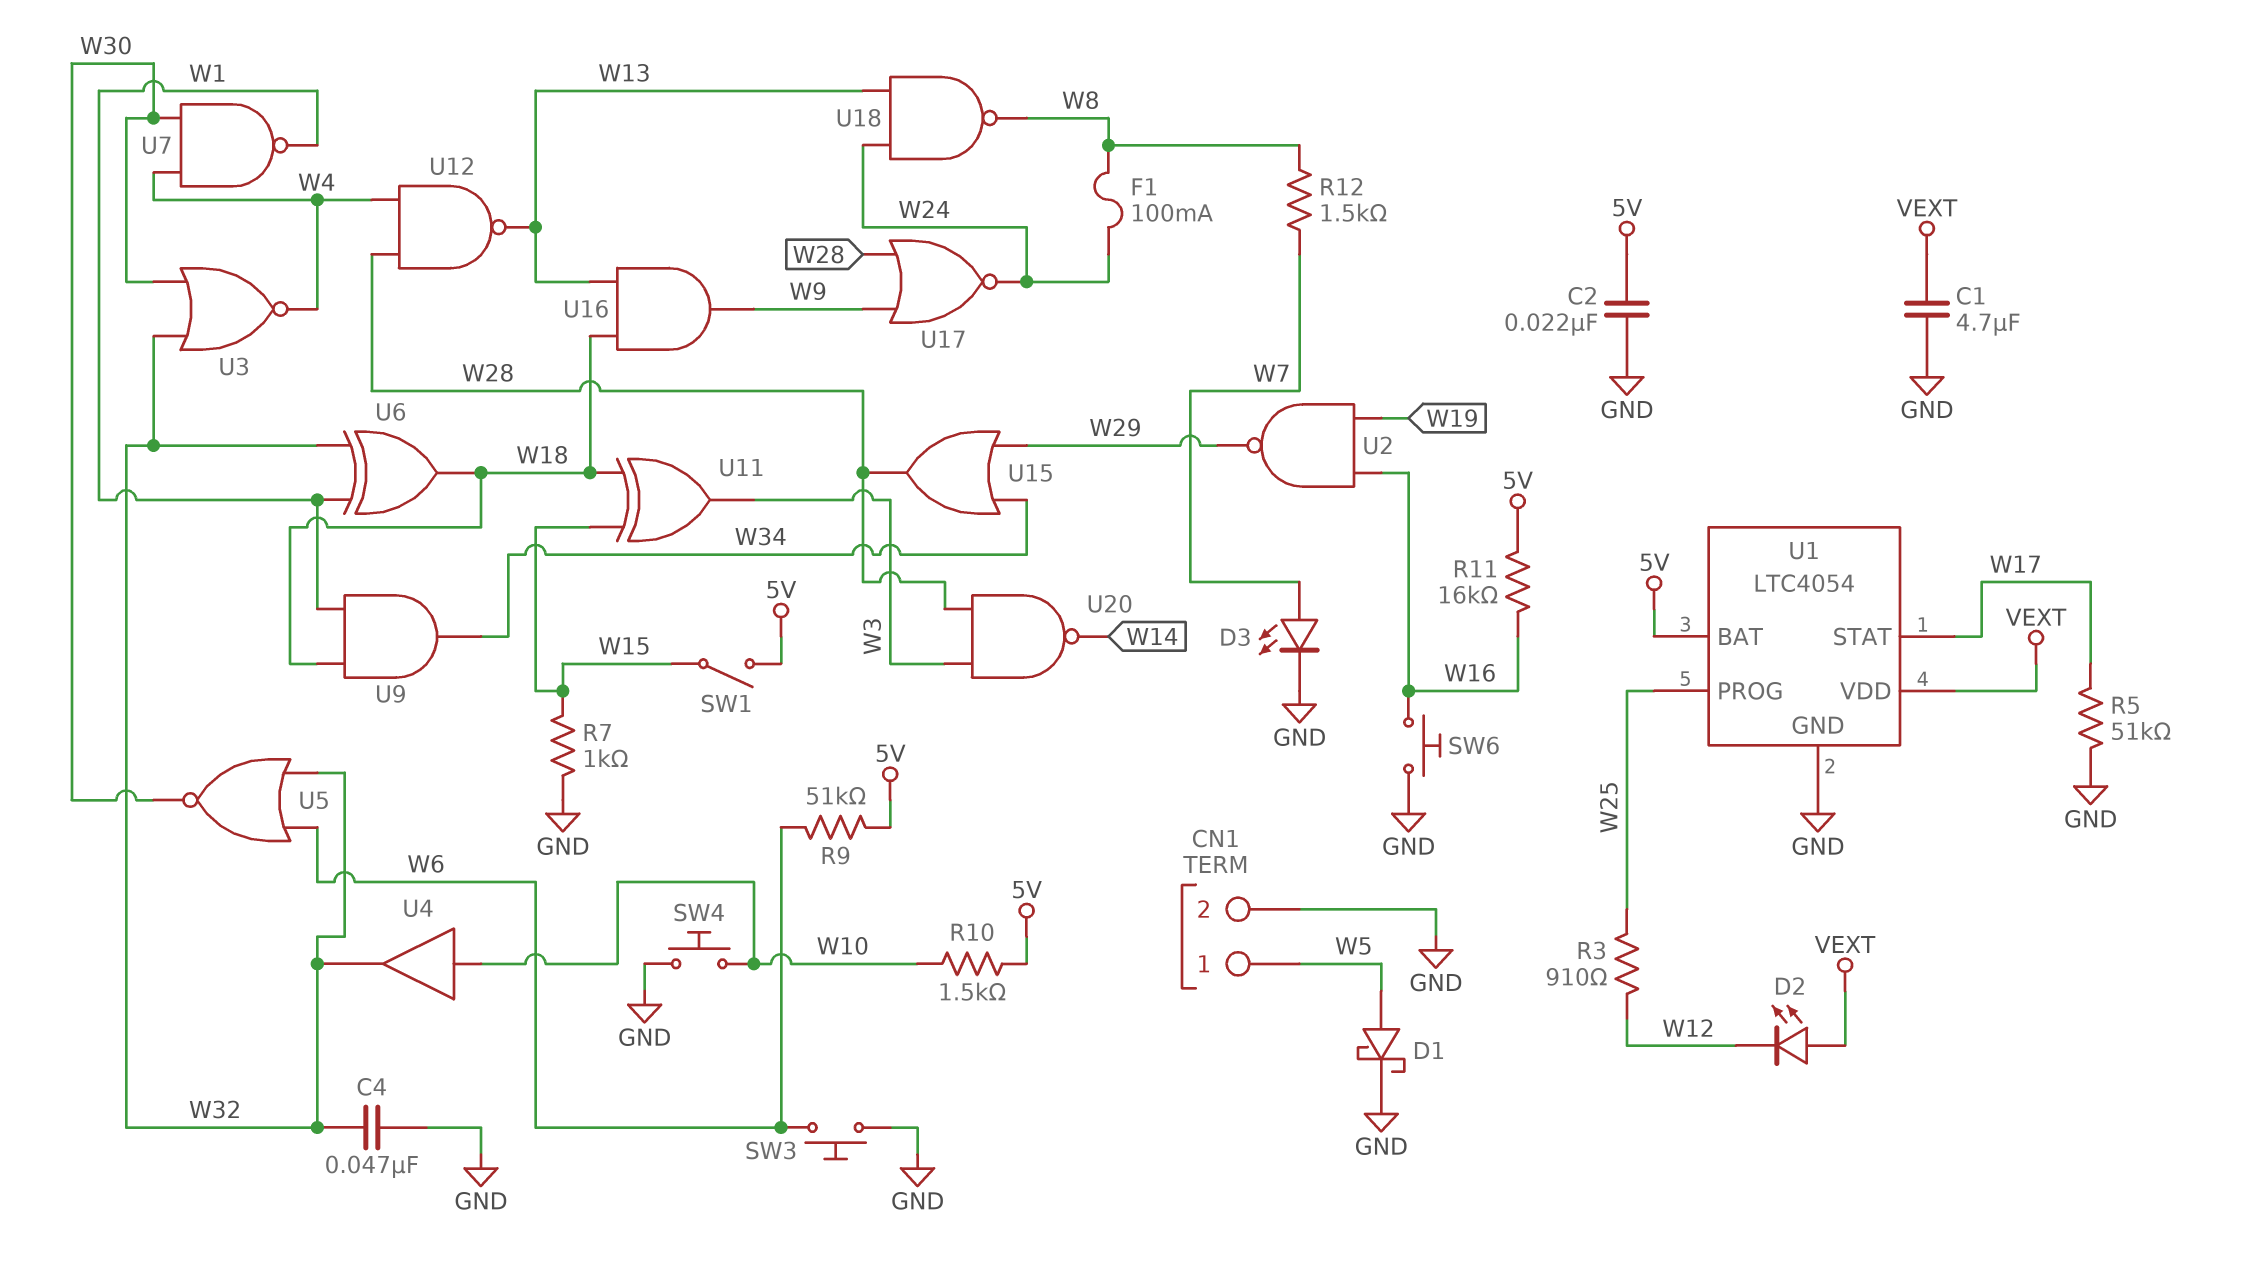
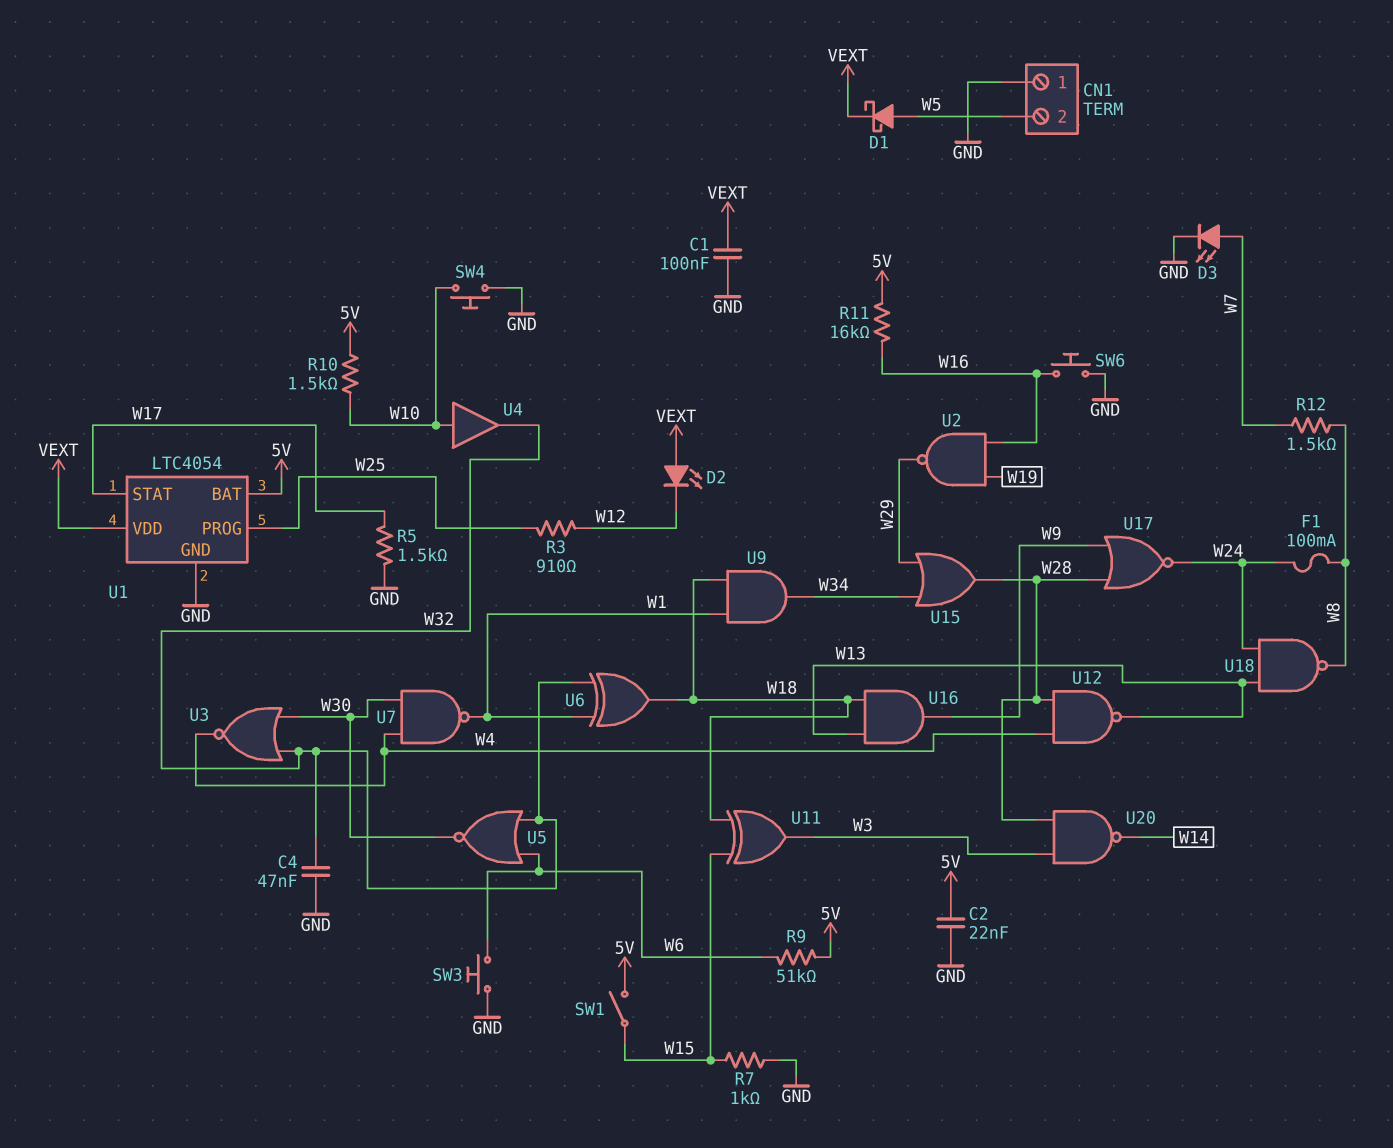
C1: 4.7uF (GND, VEXT) -> 100nF (GND, VEXT)
CN1 pin 1: W5 -> GND
CN1 pin 2: GND -> W5
D1: schottky (A W5, K GND) -> schottky (A W5, K VEXT)
R5: 51k (GND, W17) -> 1.5k (GND, W17)

